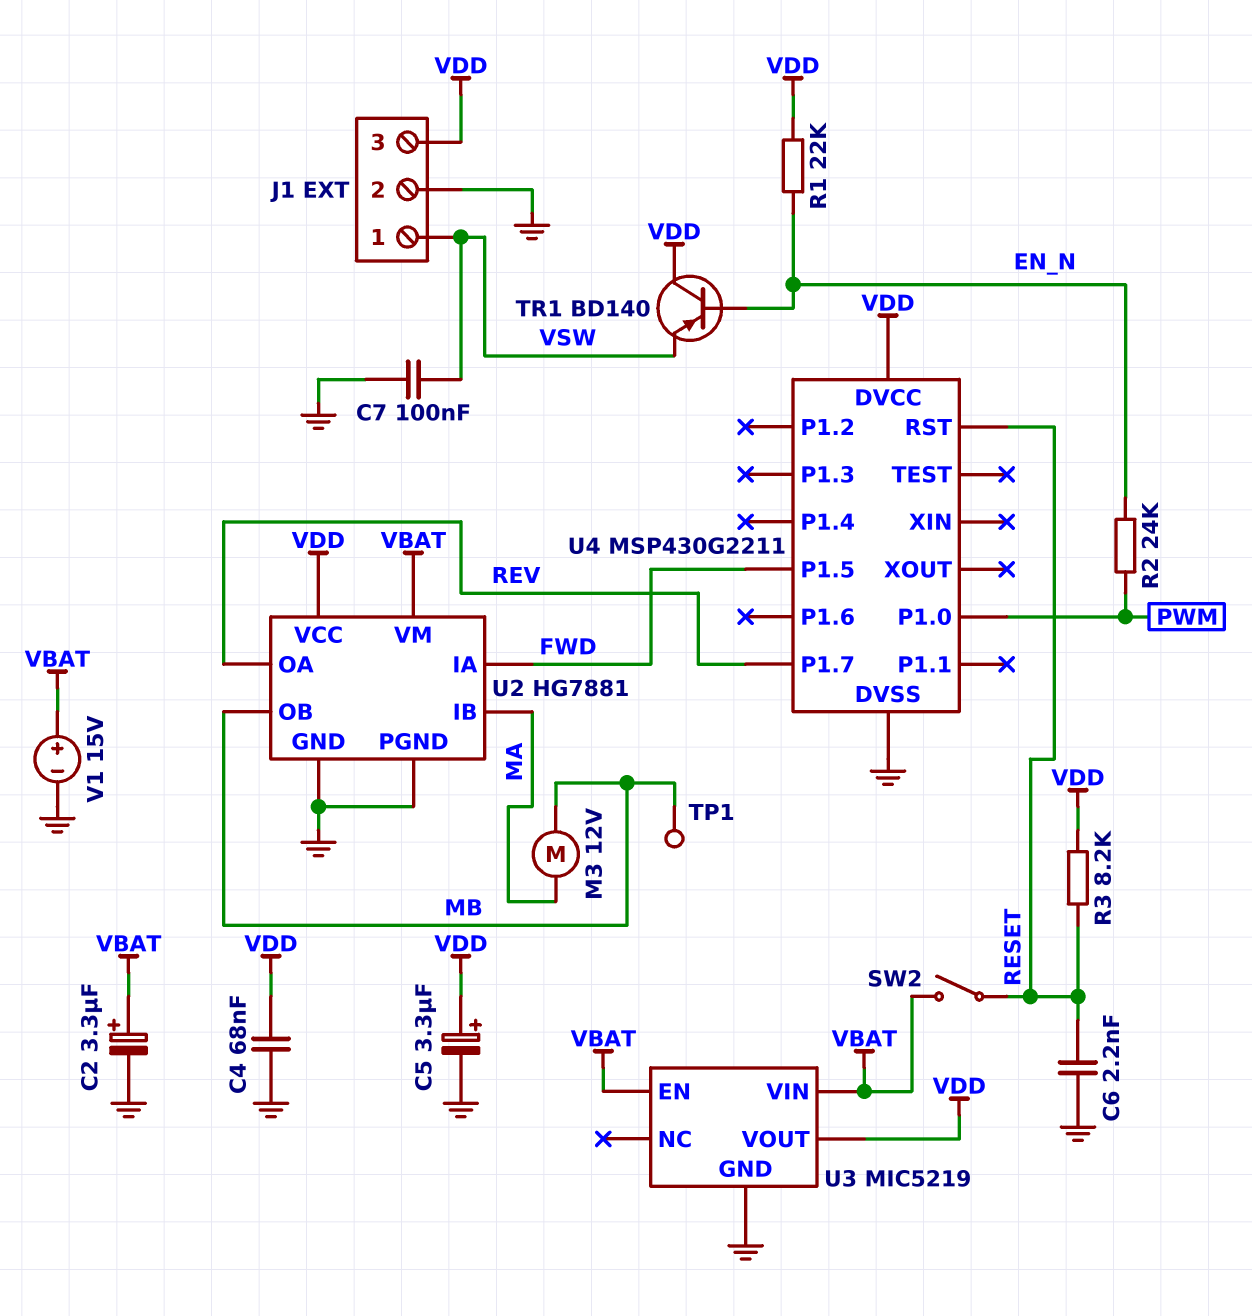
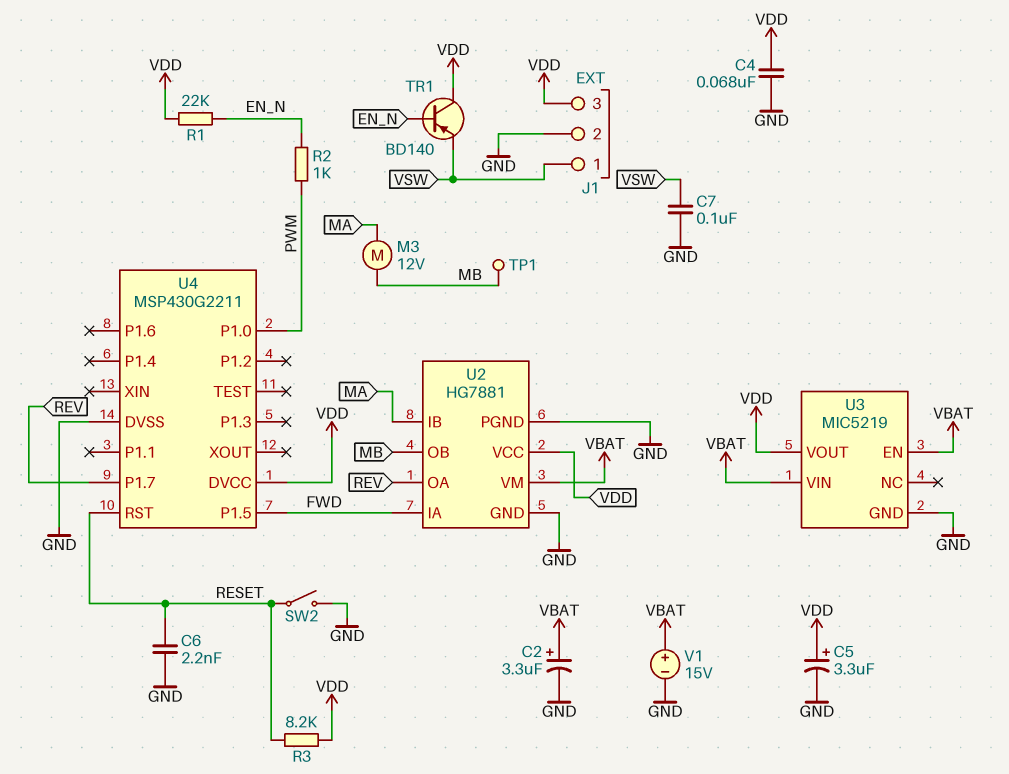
R2: 24k (EN_N, PWM) -> 1k (EN_N, PWM)
SW2: switch (RESET, VBAT) -> switch (GND, RESET)

